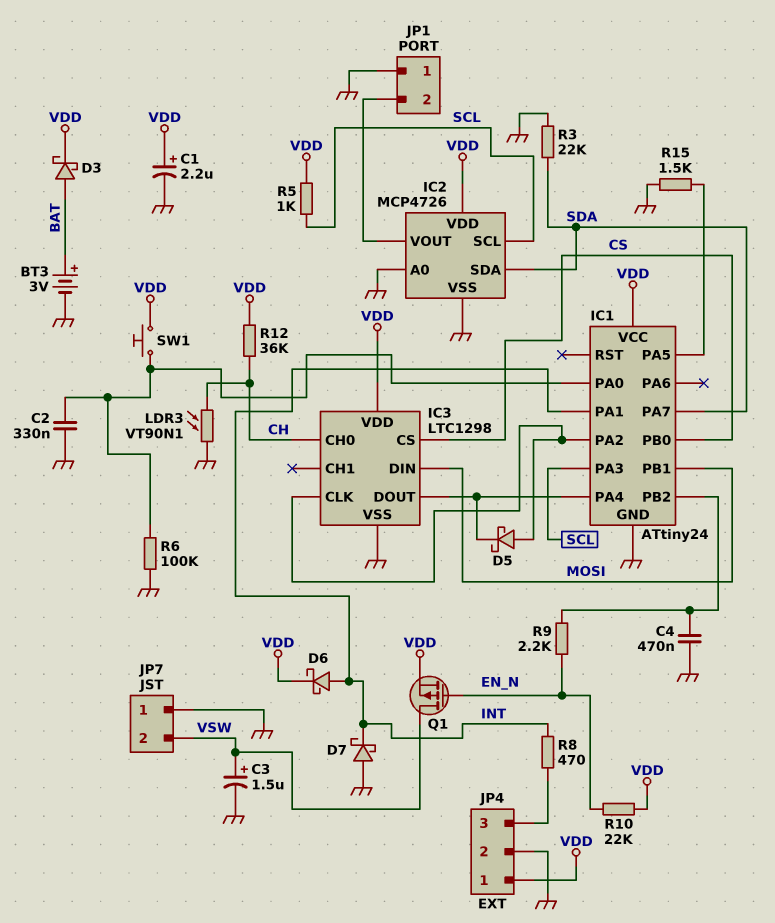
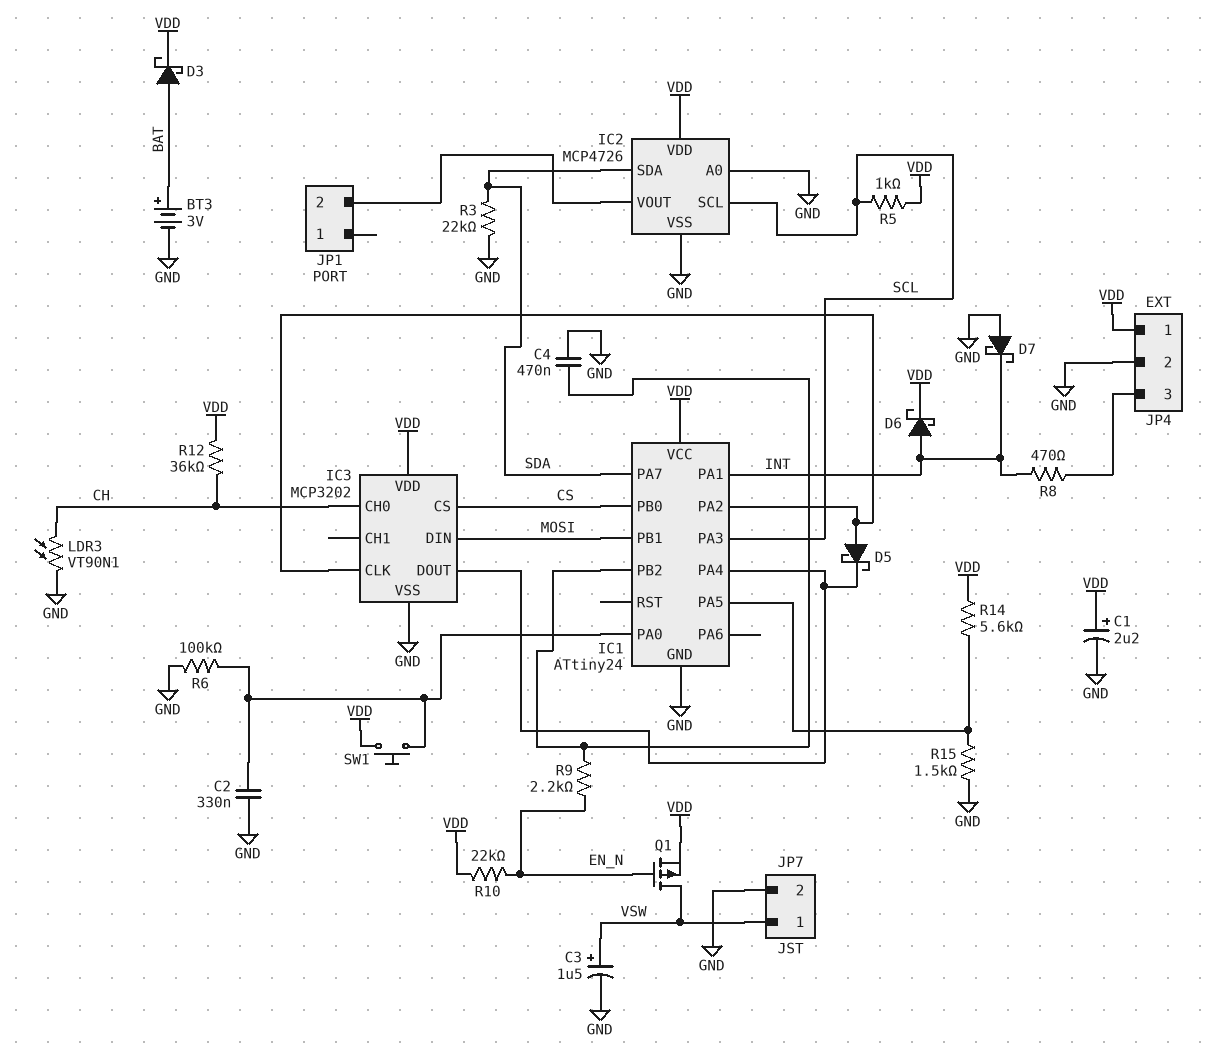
IC3: LTC1298 -> MCP3202
JP1 pin 1: GND -> none
JP7 pin 1: GND -> VSW
JP7 pin 2: VSW -> GND
R14: none -> 5.6k (IC1/PA5, VDD)

